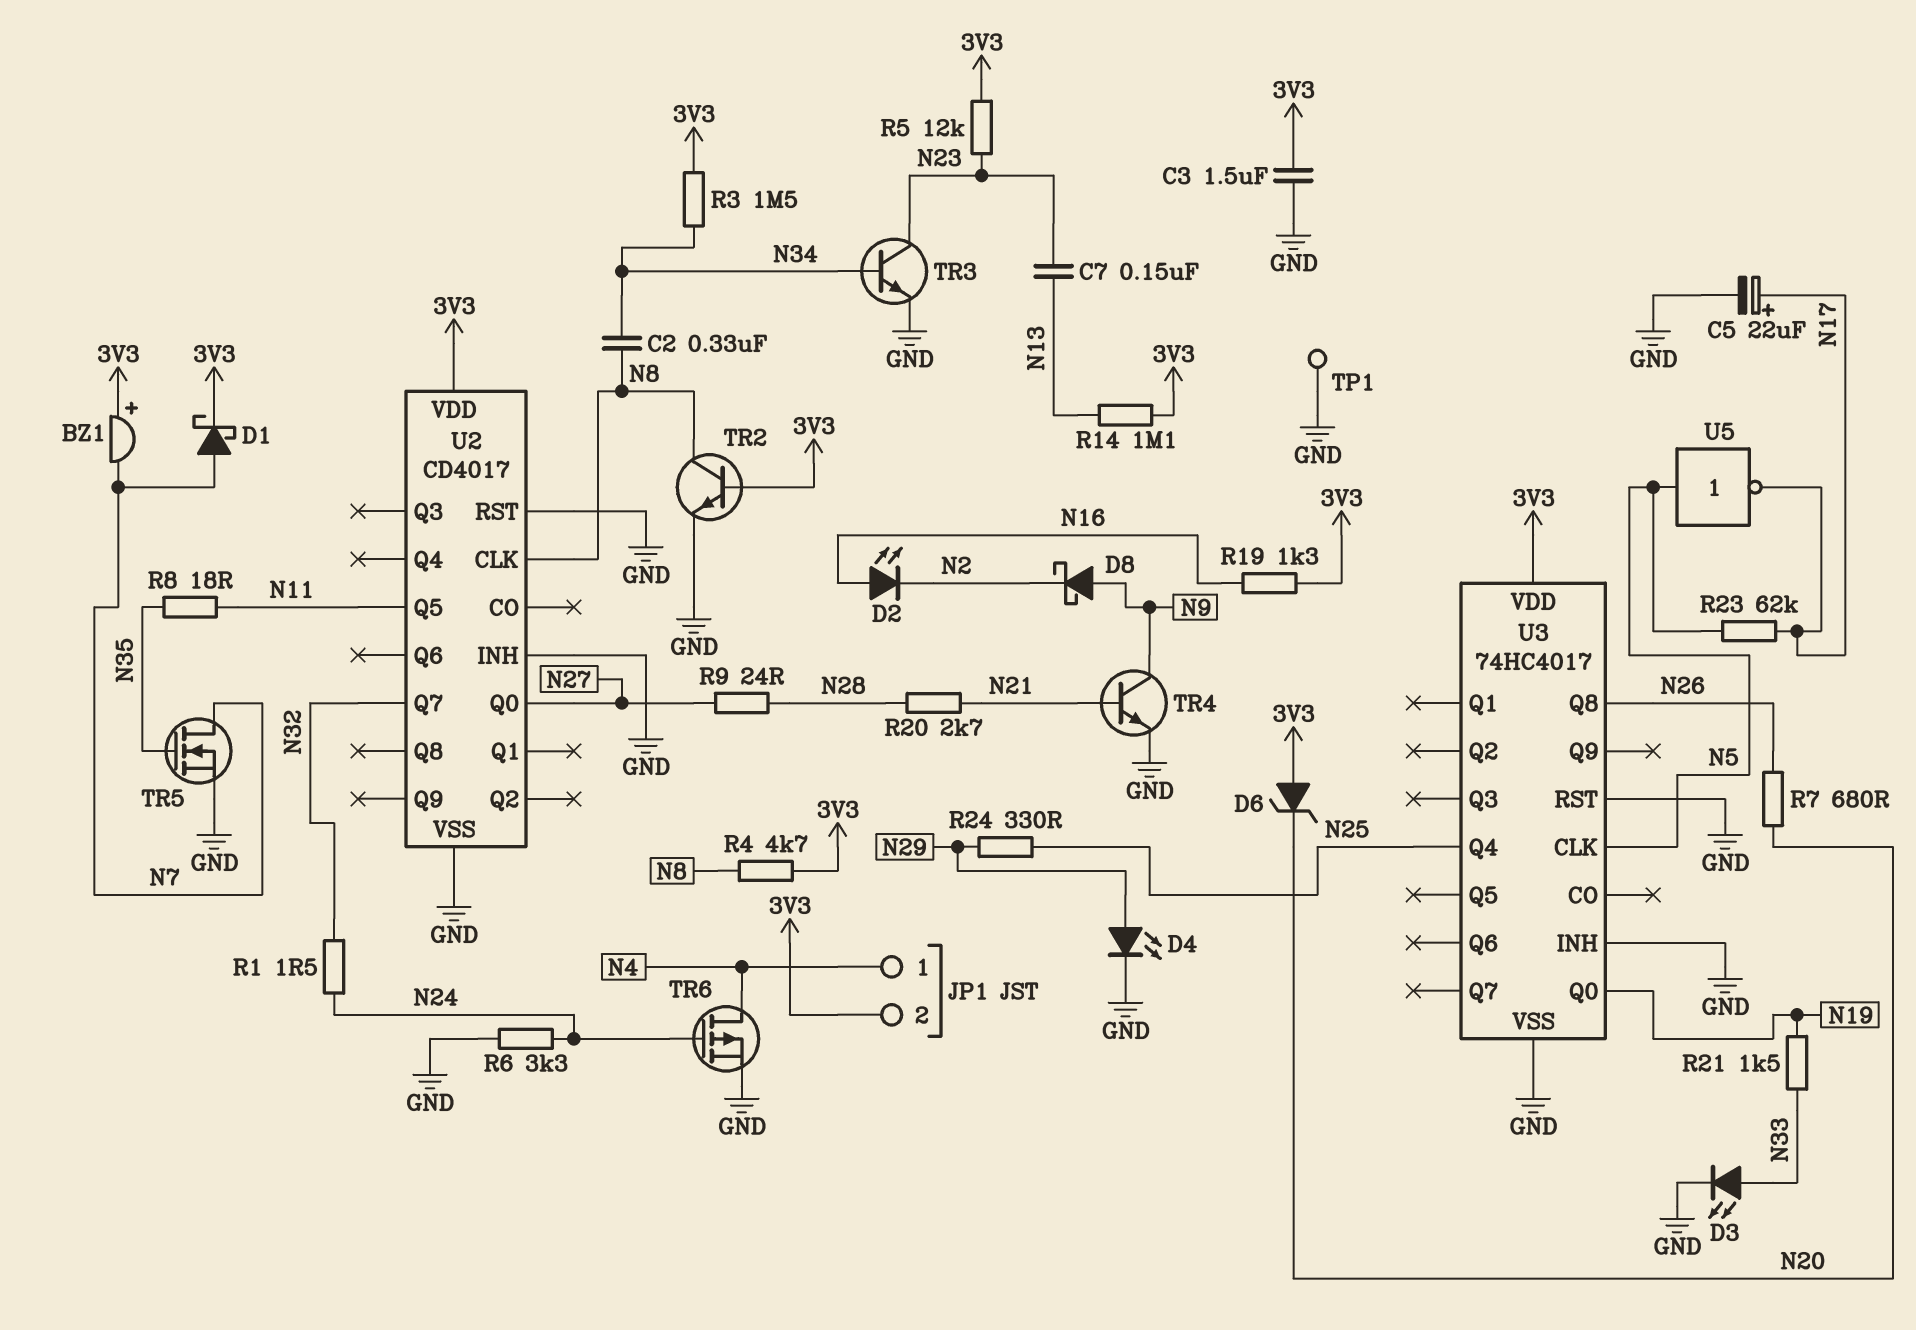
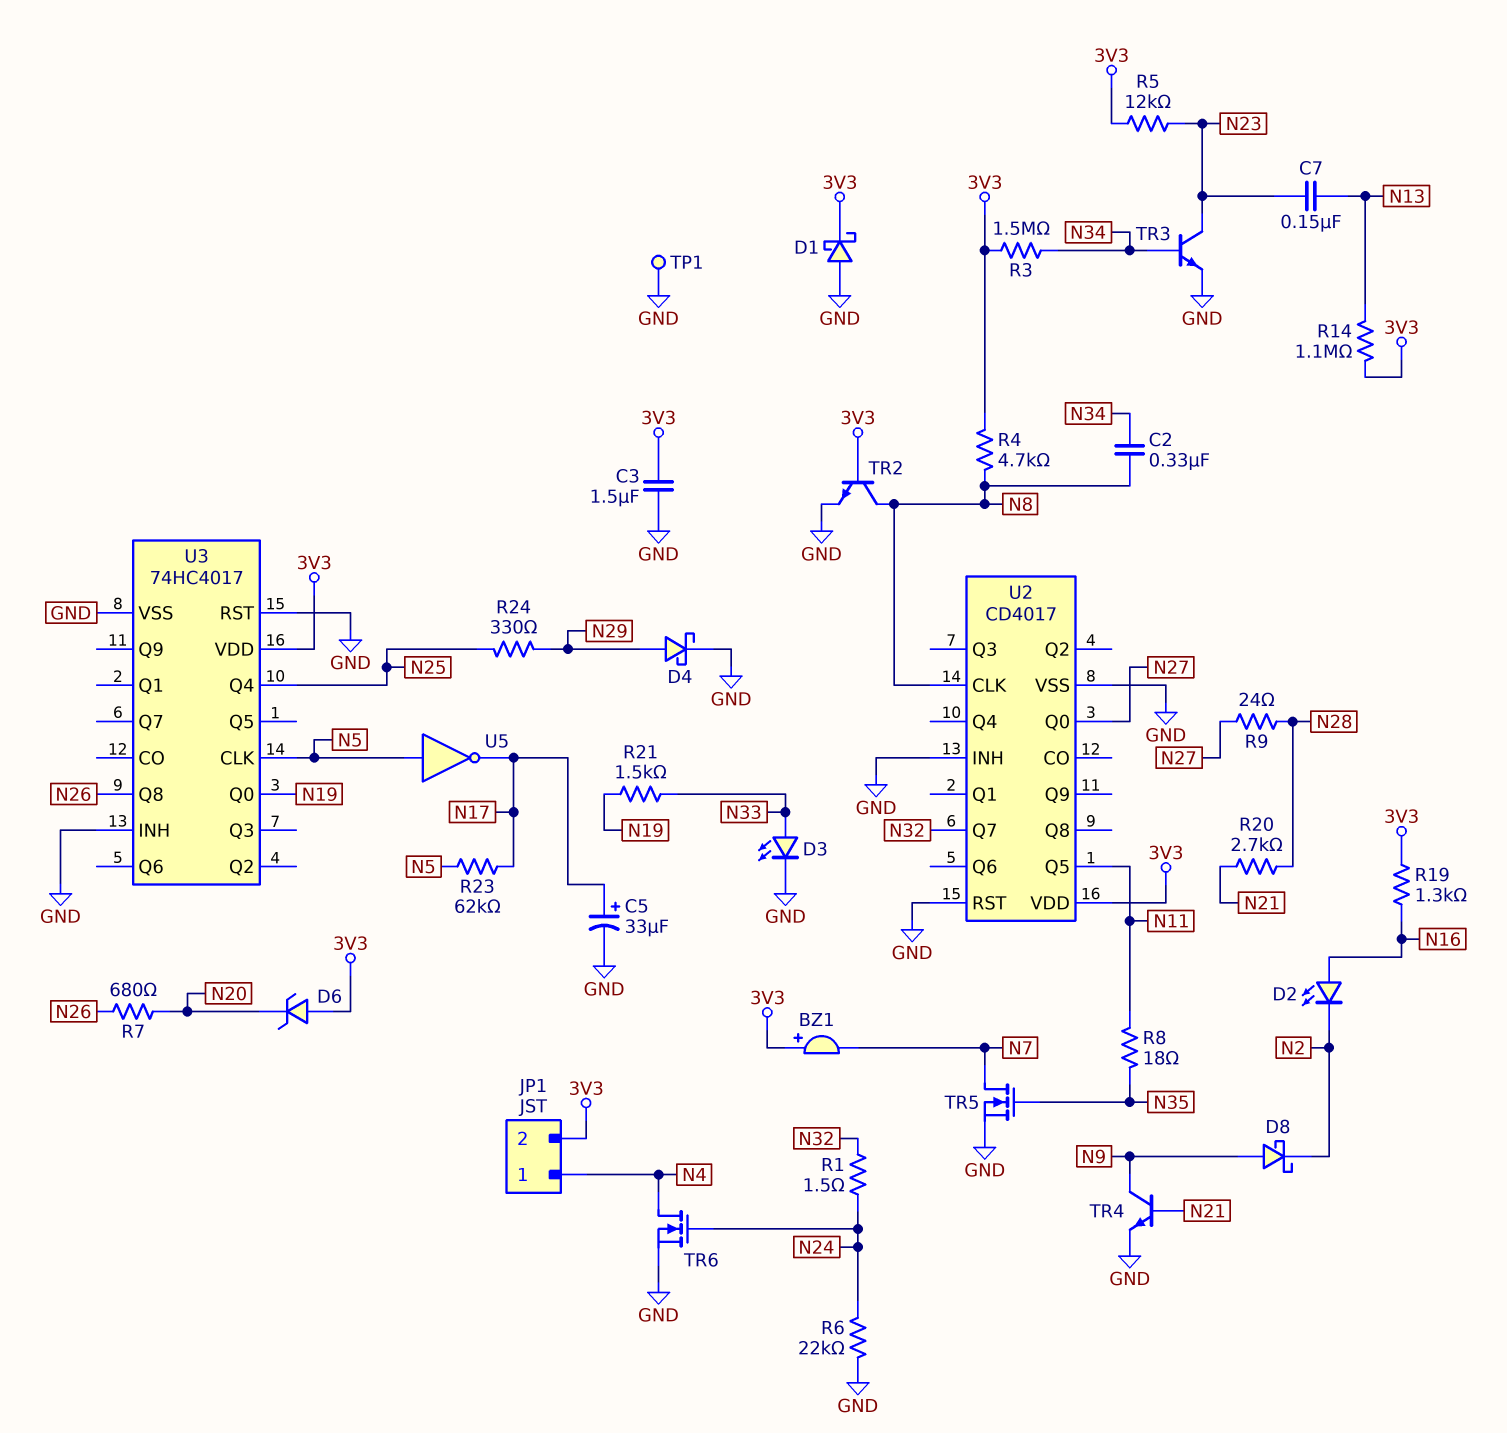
C5: 22uF (plus N17, minus GND) -> 33uF (plus N17, minus GND)
D1: schottky (A N7, K 3V3) -> schottky (A GND, K 3V3)
D4: LED (A N29, K GND) -> schottky (A N29, K GND)
R6: 3.3k (GND, N24) -> 22k (GND, N24)
TR6: PMOS (G N24, D N4, S GND) -> NMOS (G N24, D N4, S GND)

